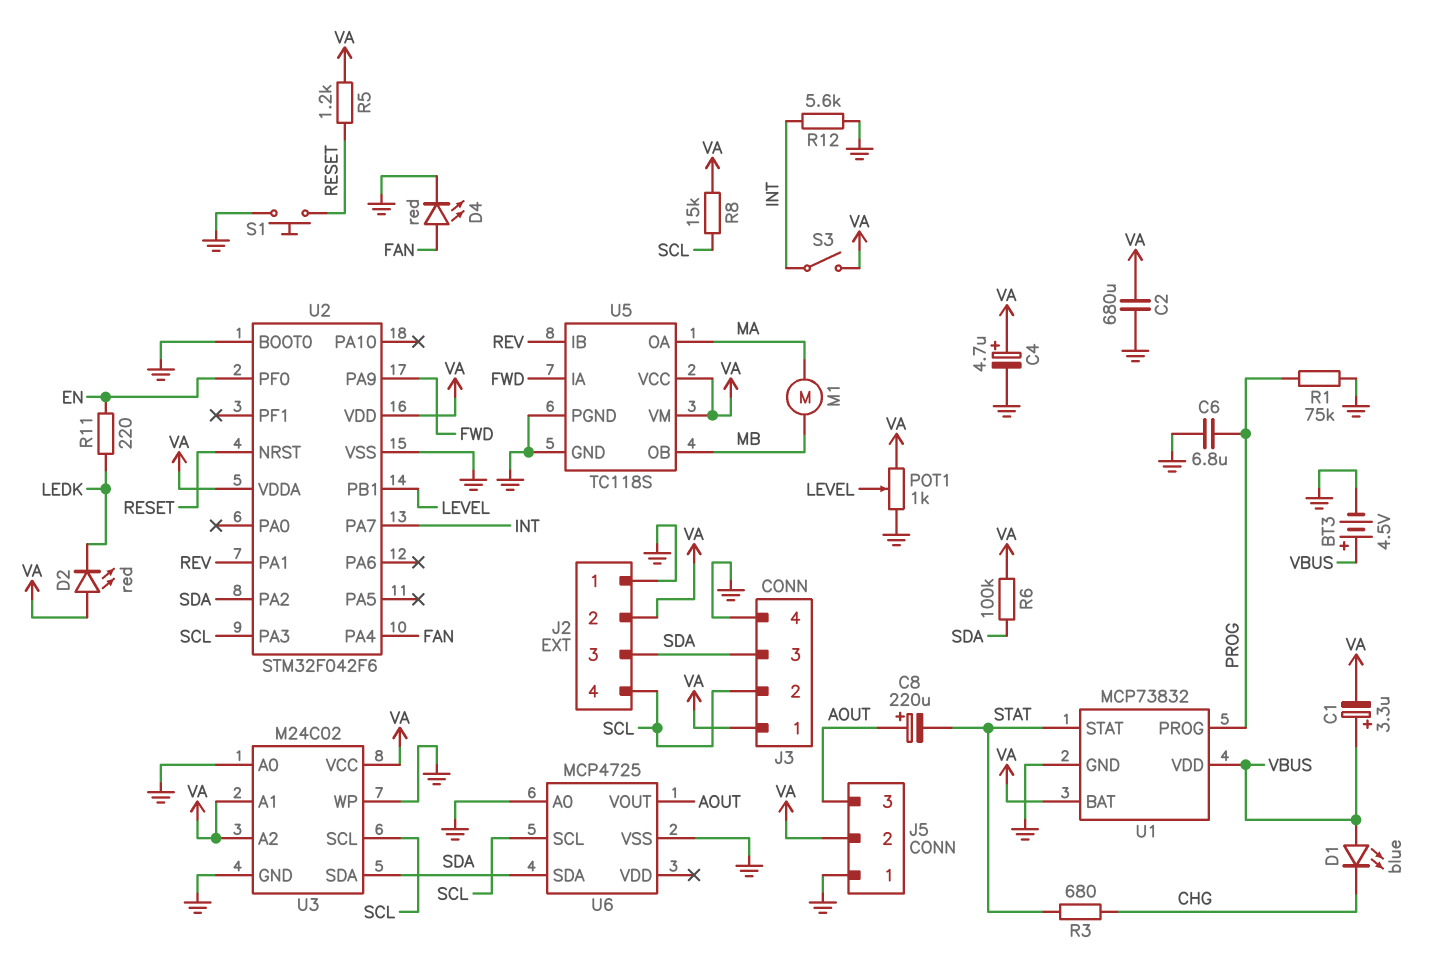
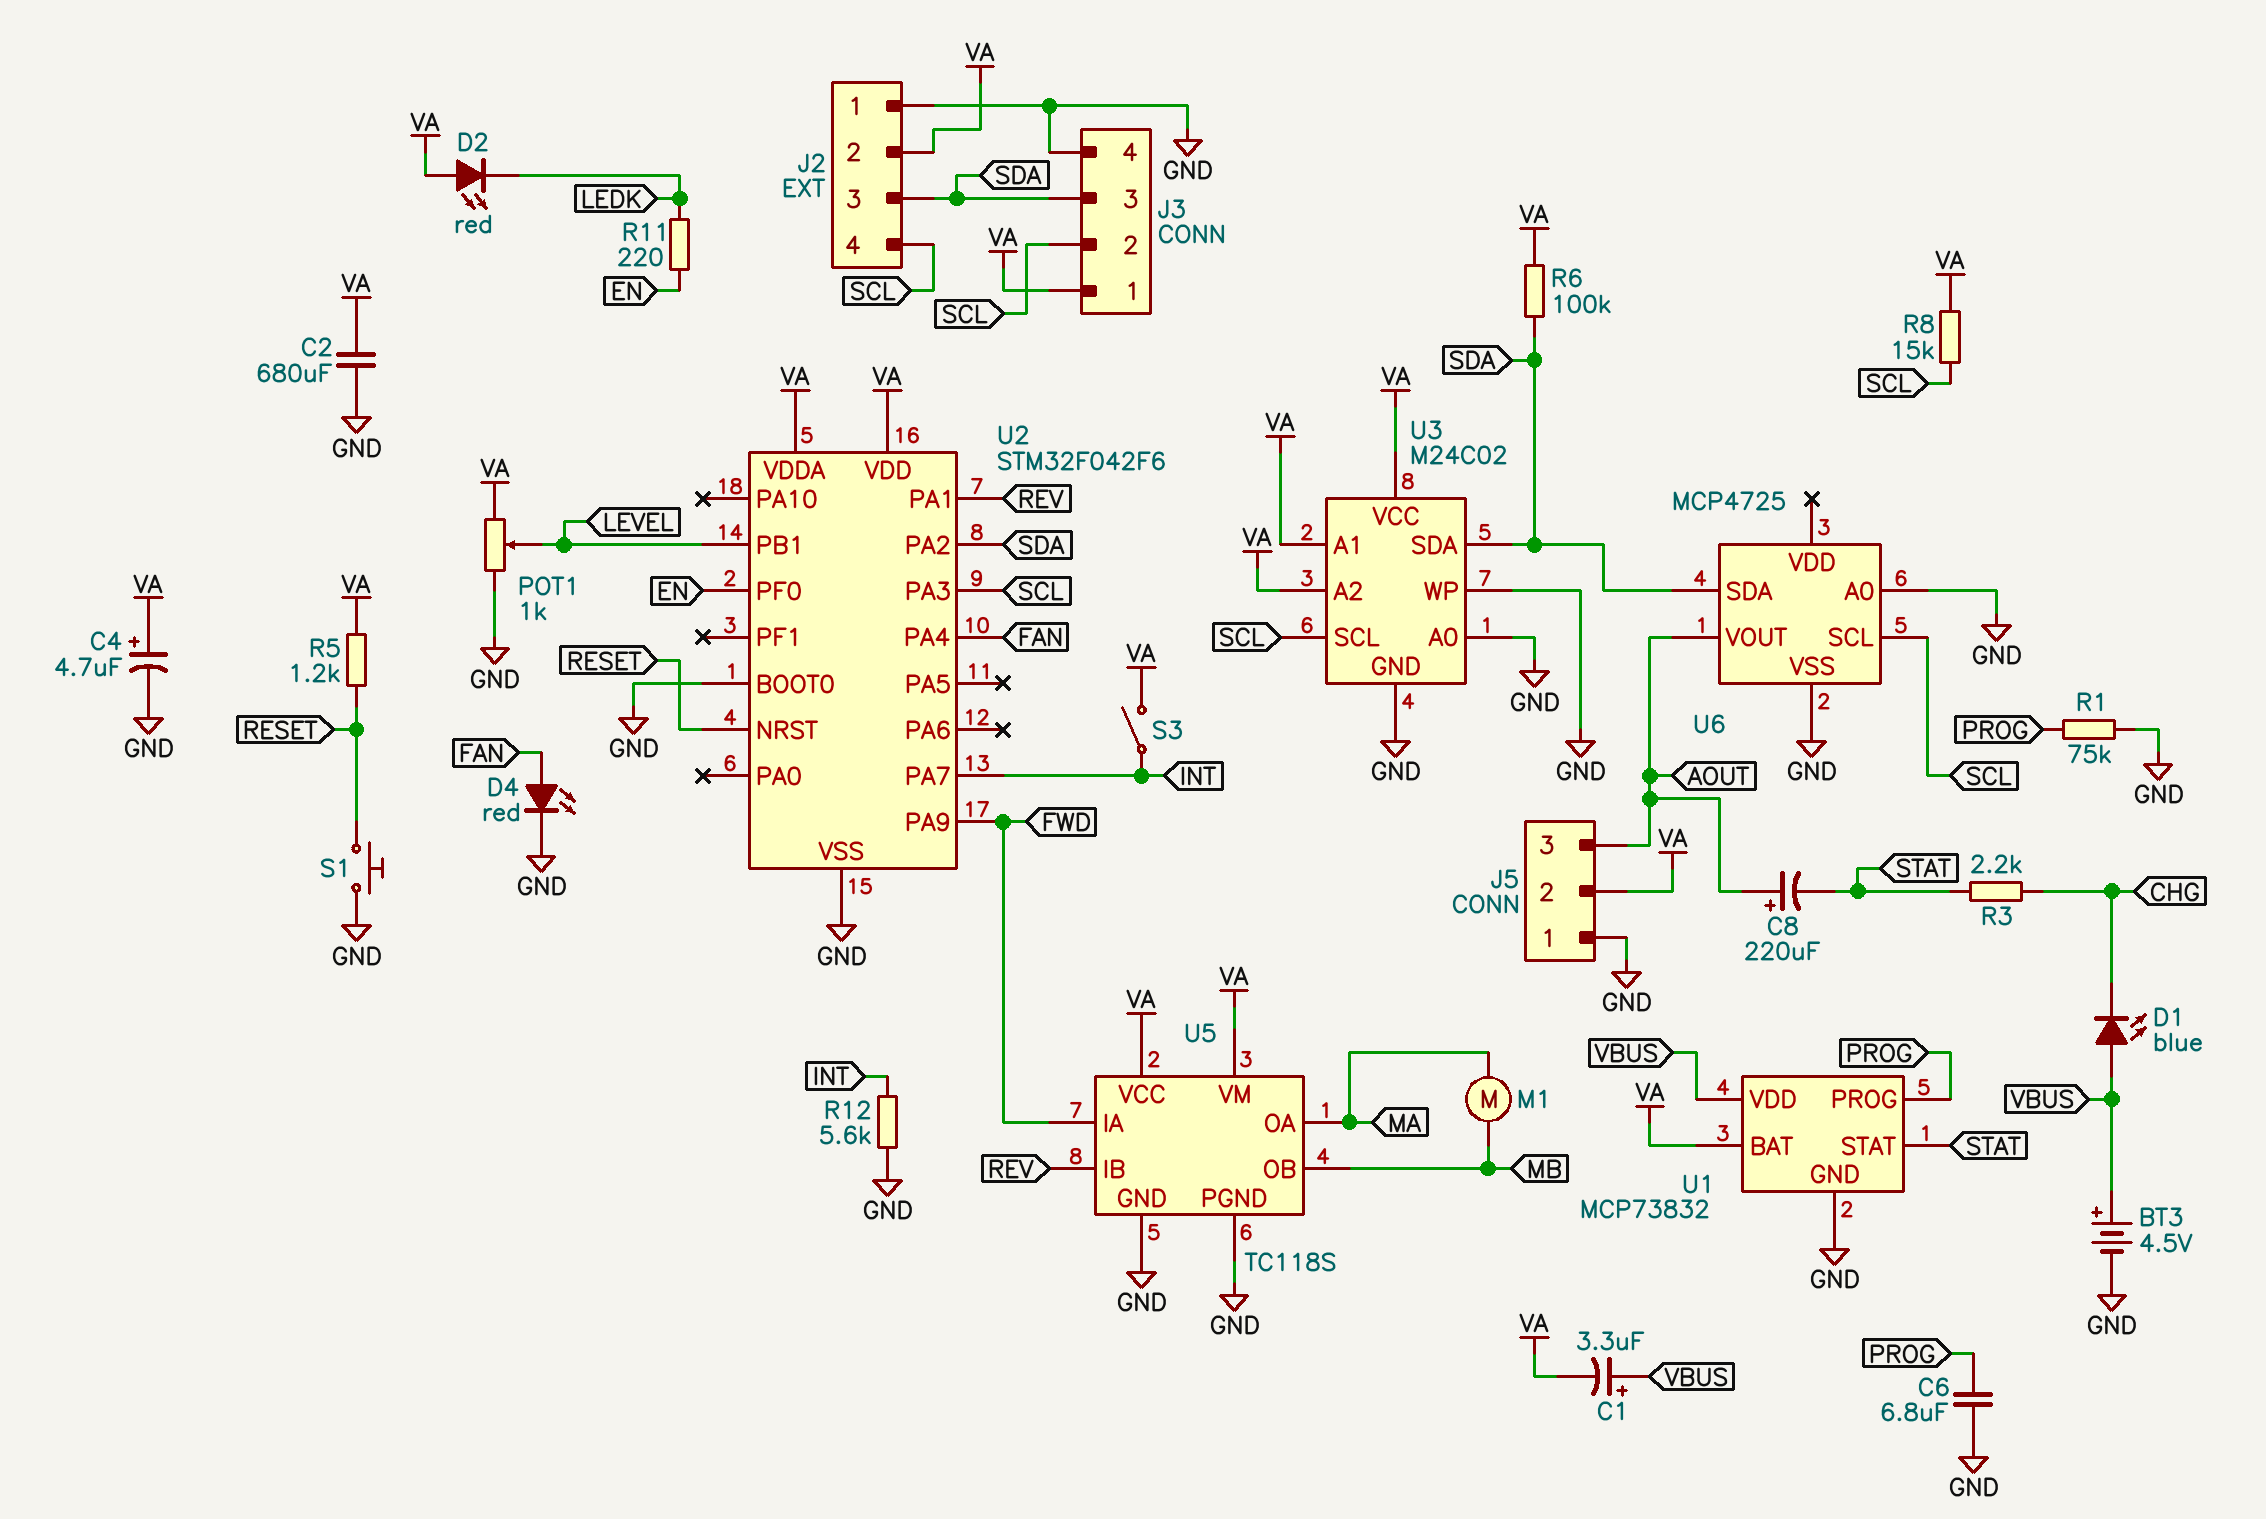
R3: 680 (CHG, STAT) -> 2.2k (CHG, STAT)

